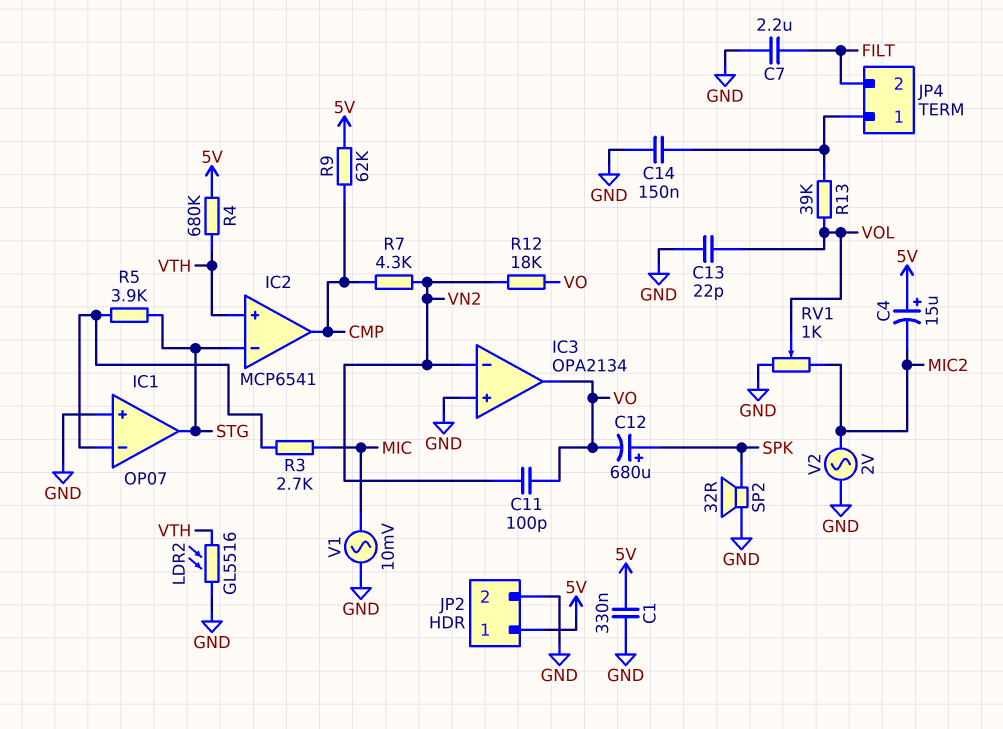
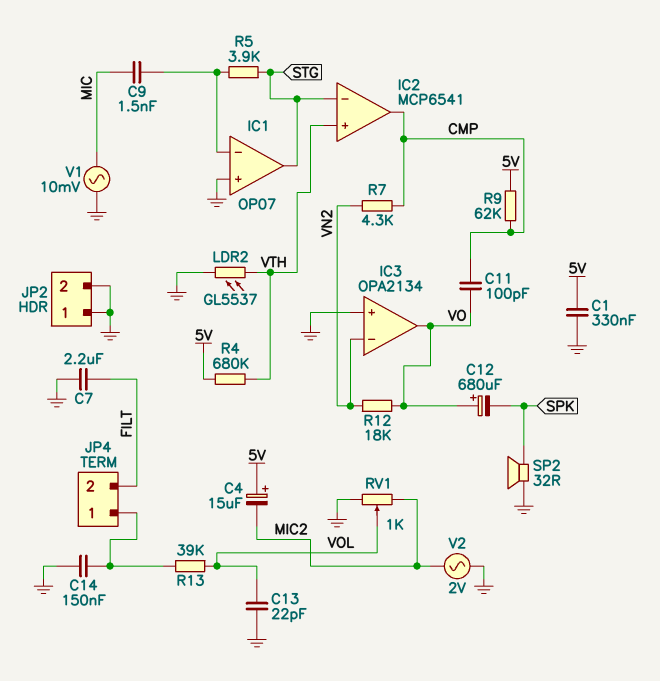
C9: none -> 1.5nF (IC1/in-, MIC)
C11: 100pF (VN2, VO) -> 100pF (CMP, VO)
C12: 680uF (plus SPK, minus VO) -> 680uF (plus VO, minus SPK)
JP2 pin 1: 5V -> GND
LDR2: GL5516 (GND, VTH) -> GL5537 (GND, VTH)
R3: 2.7k (IC1/in-, MIC) -> none

